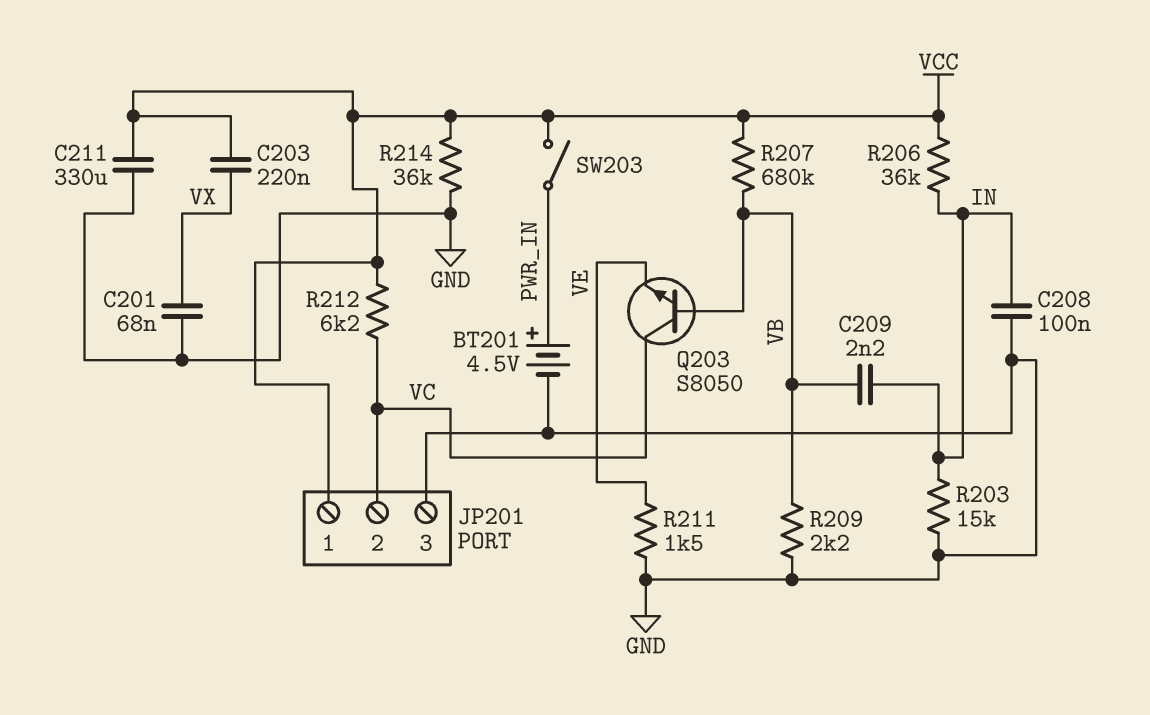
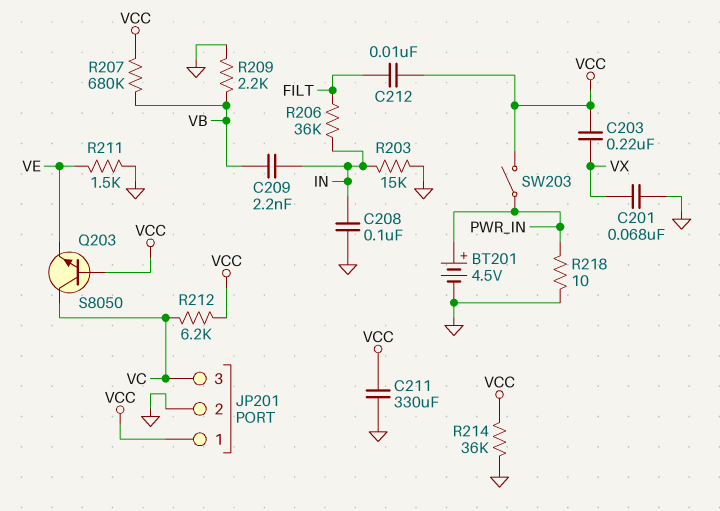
C212: none -> 10nF (FILT, VCC)
JP201 pin 2: VC -> GND
JP201 pin 3: GND -> VC
Q203: NPN S8050 (B VB, C VC, E VE) -> NPN S8050 (B VCC, C VC, E VE)
R206: 36k (IN, VCC) -> 36k (FILT, IN)
R218: none -> 10 (GND, PWR_IN)

